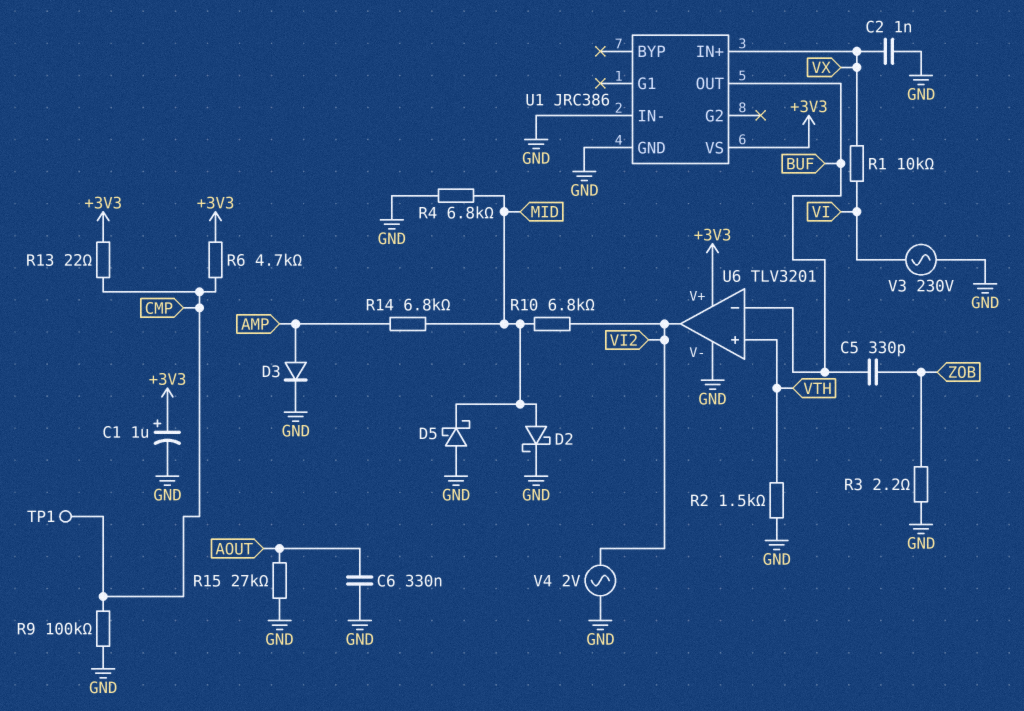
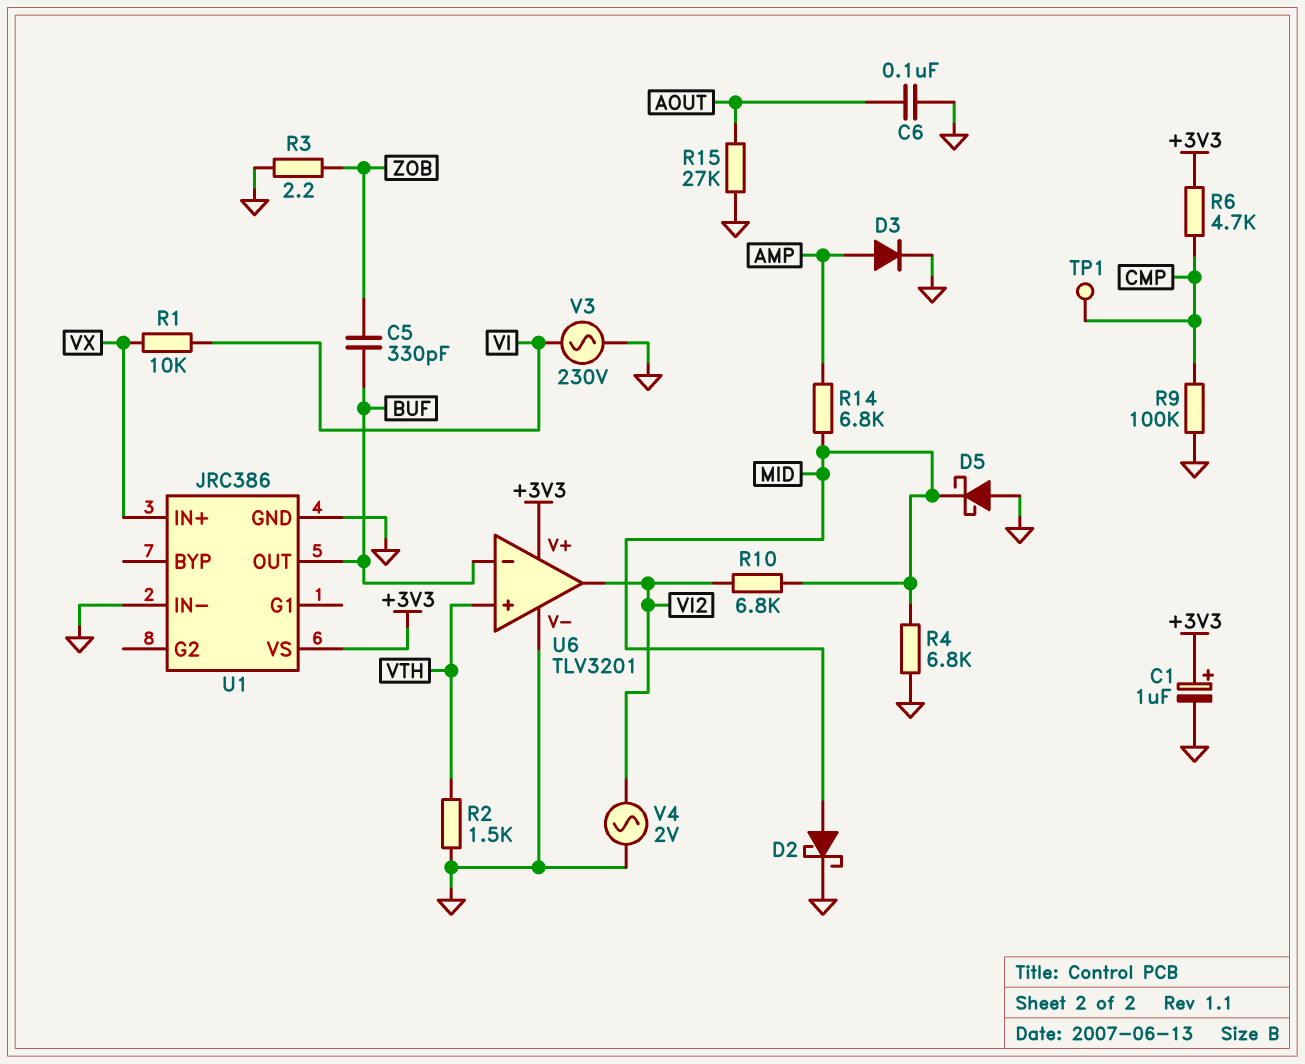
C2: 1nF (GND, VX) -> none
C6: 330nF (AOUT, GND) -> 100nF (AOUT, GND)
R13: 22 (+3V3, CMP) -> none

